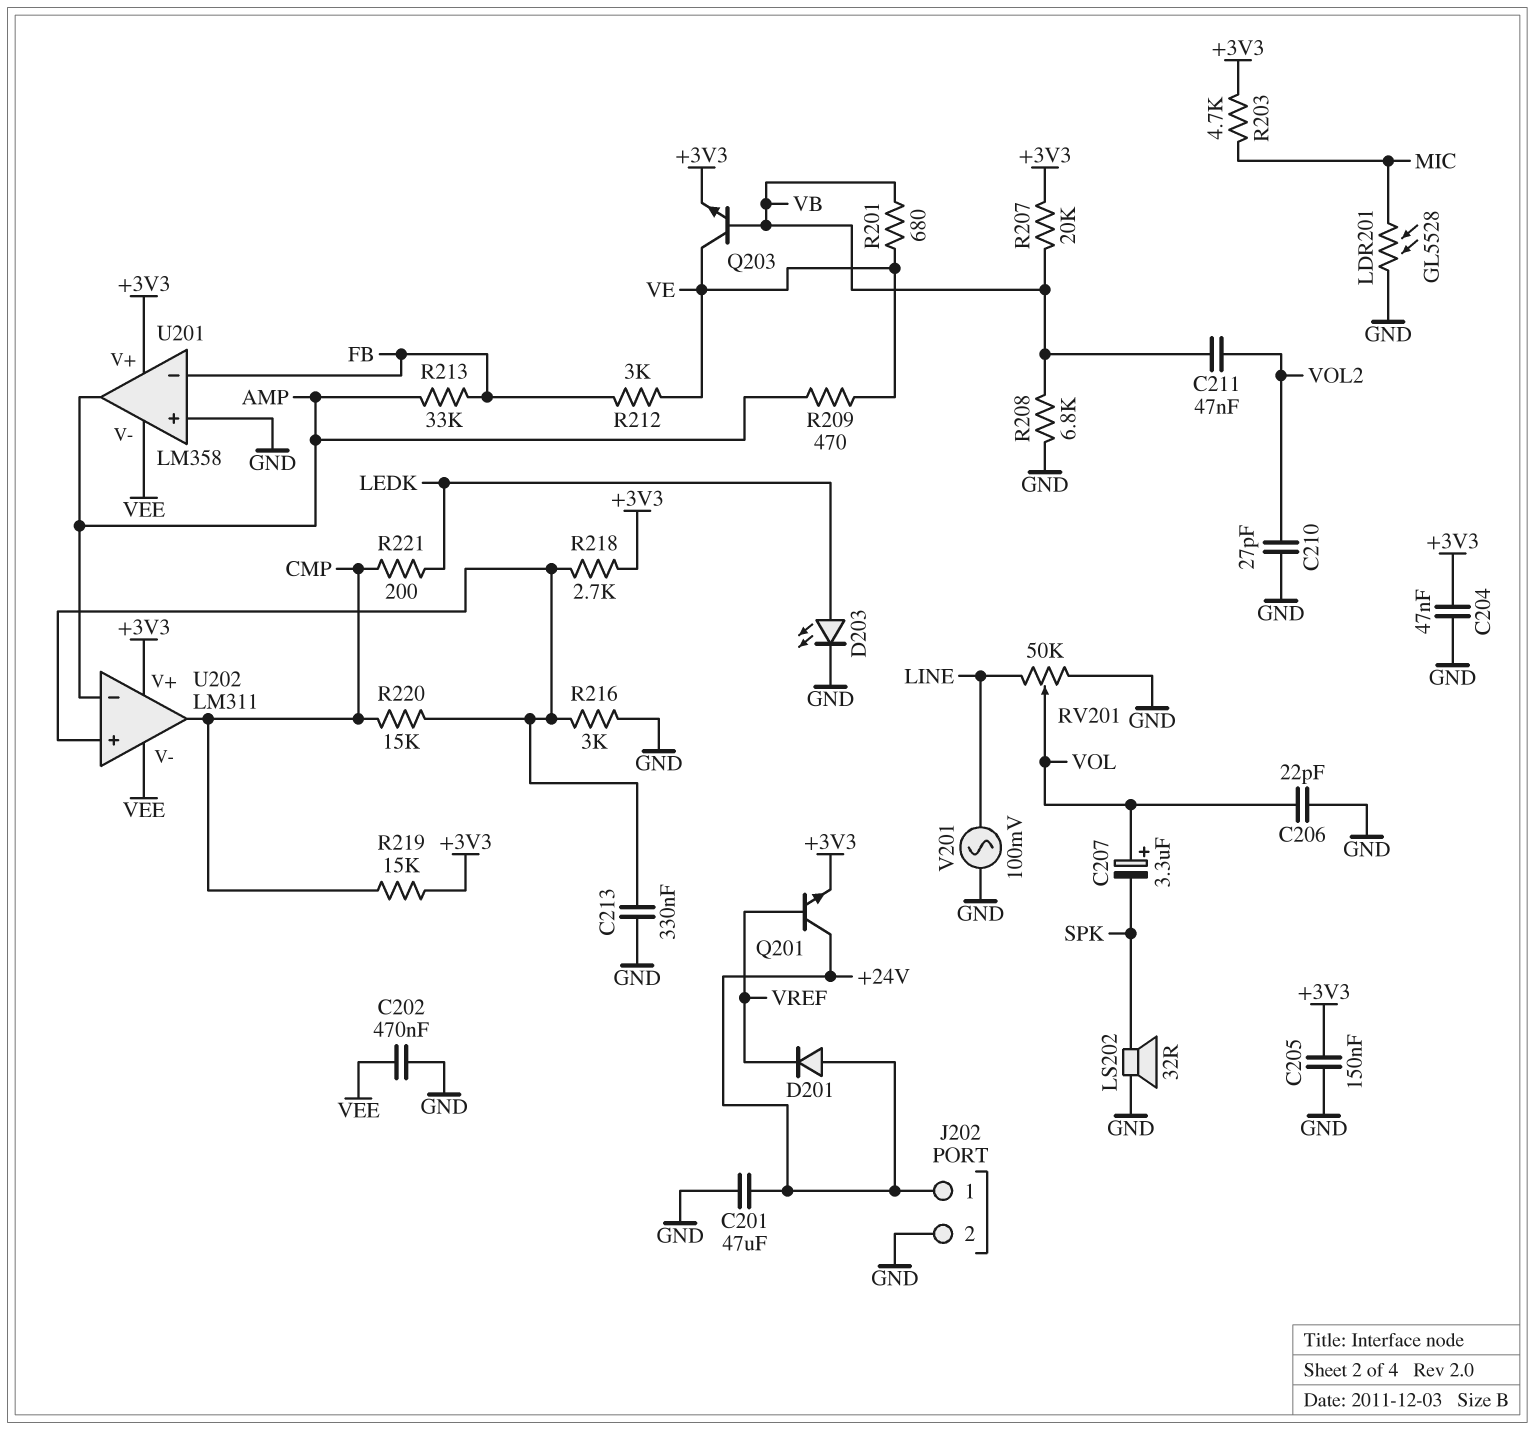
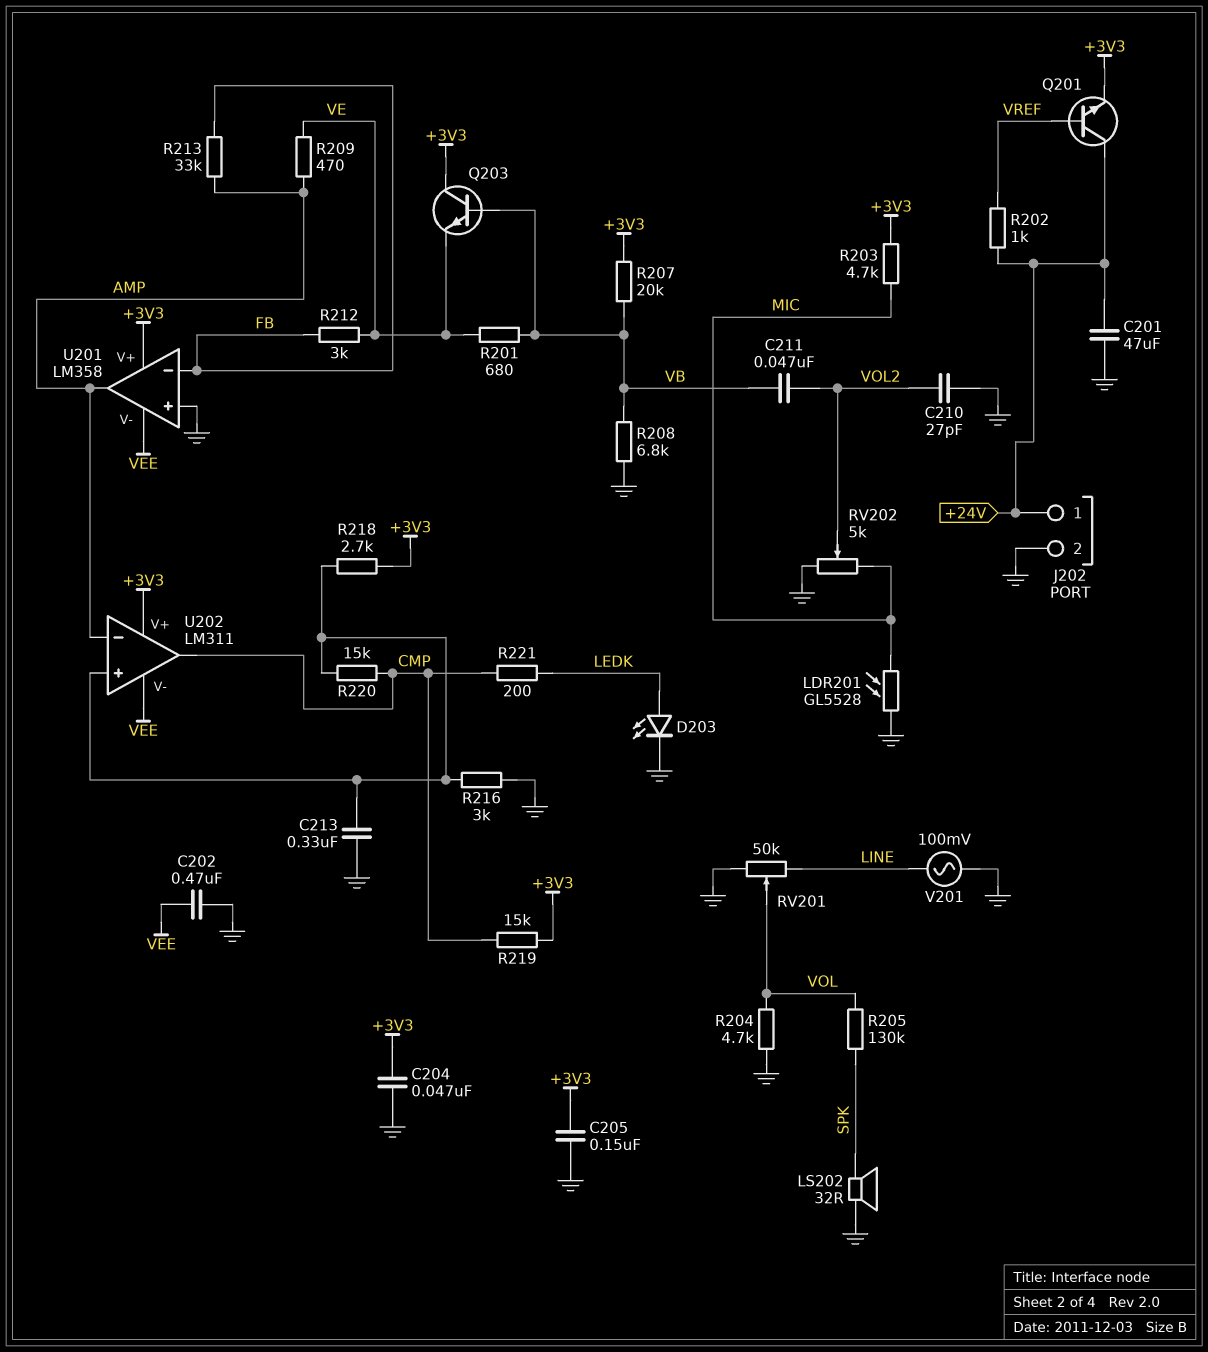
C206: 22pF (GND, VOL) -> none
C207: 3.3uF (plus VOL, minus SPK) -> none
D201: diode (A +24V, K VREF) -> none
Q203: NPN (B VB, C VE, E +3V3) -> NPN (B VB, C +3V3, E VE)
R202: none -> 1k (+24V, VREF)
R204: none -> 4.7k (GND, VOL)
R205: none -> 130k (SPK, VOL)
RV202: none -> 5k (GND, MIC, wiper VOL2)

